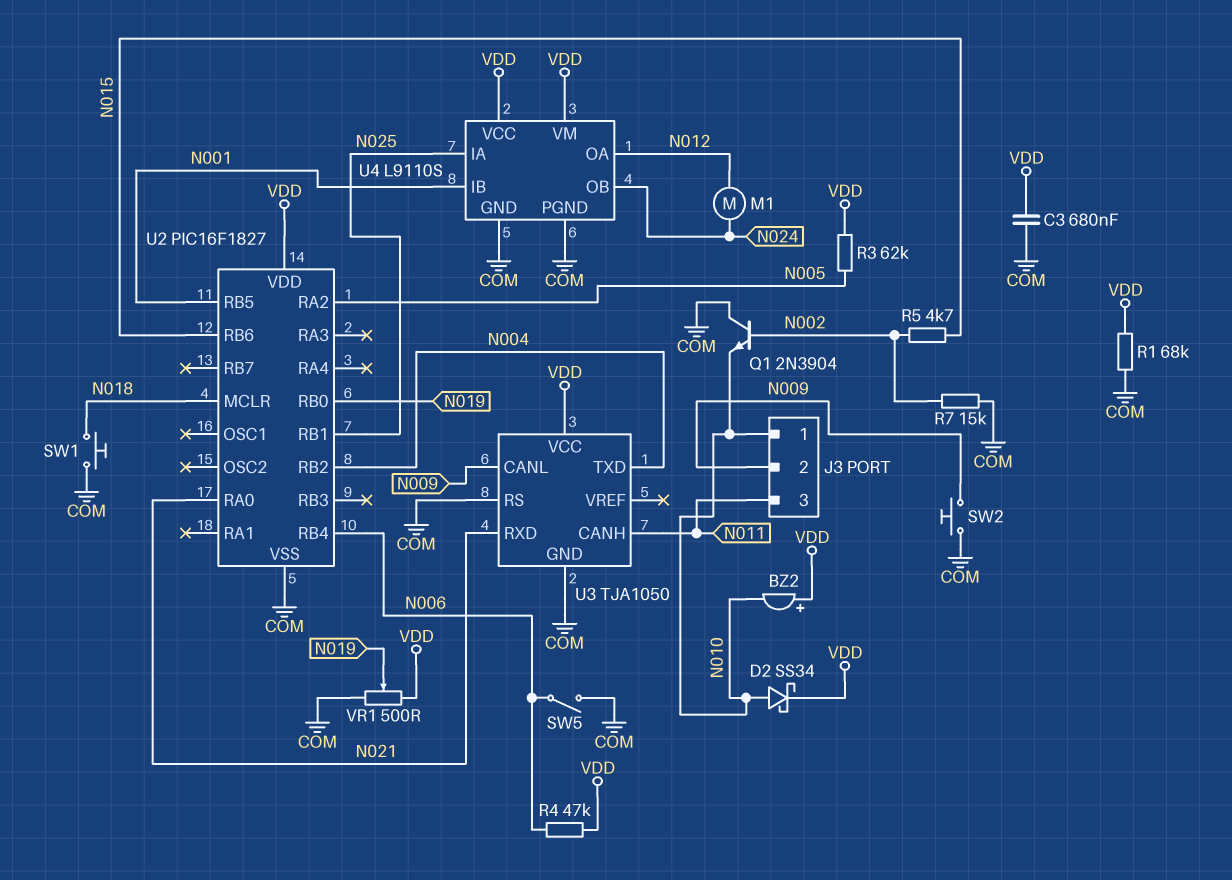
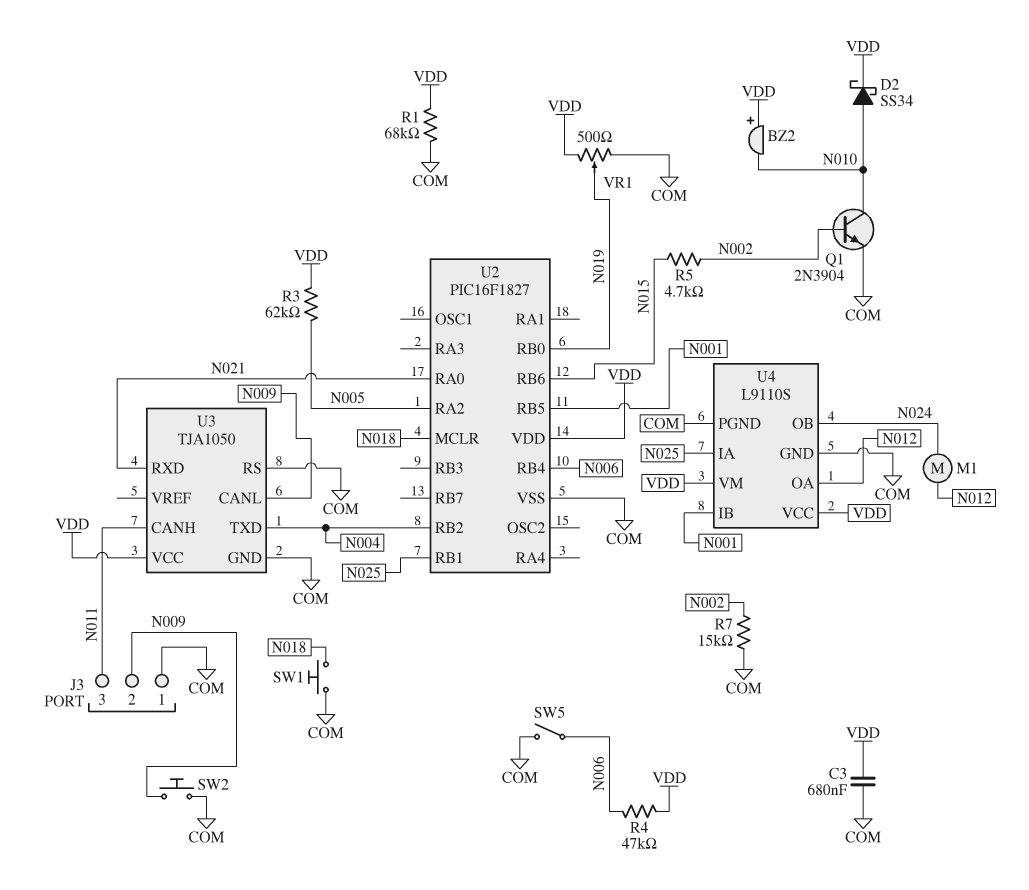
J3 pin 1: N010 -> COM
Q1: NPN 2N3904 (B N002, C COM, E N010) -> NPN 2N3904 (B N002, C N010, E COM)

